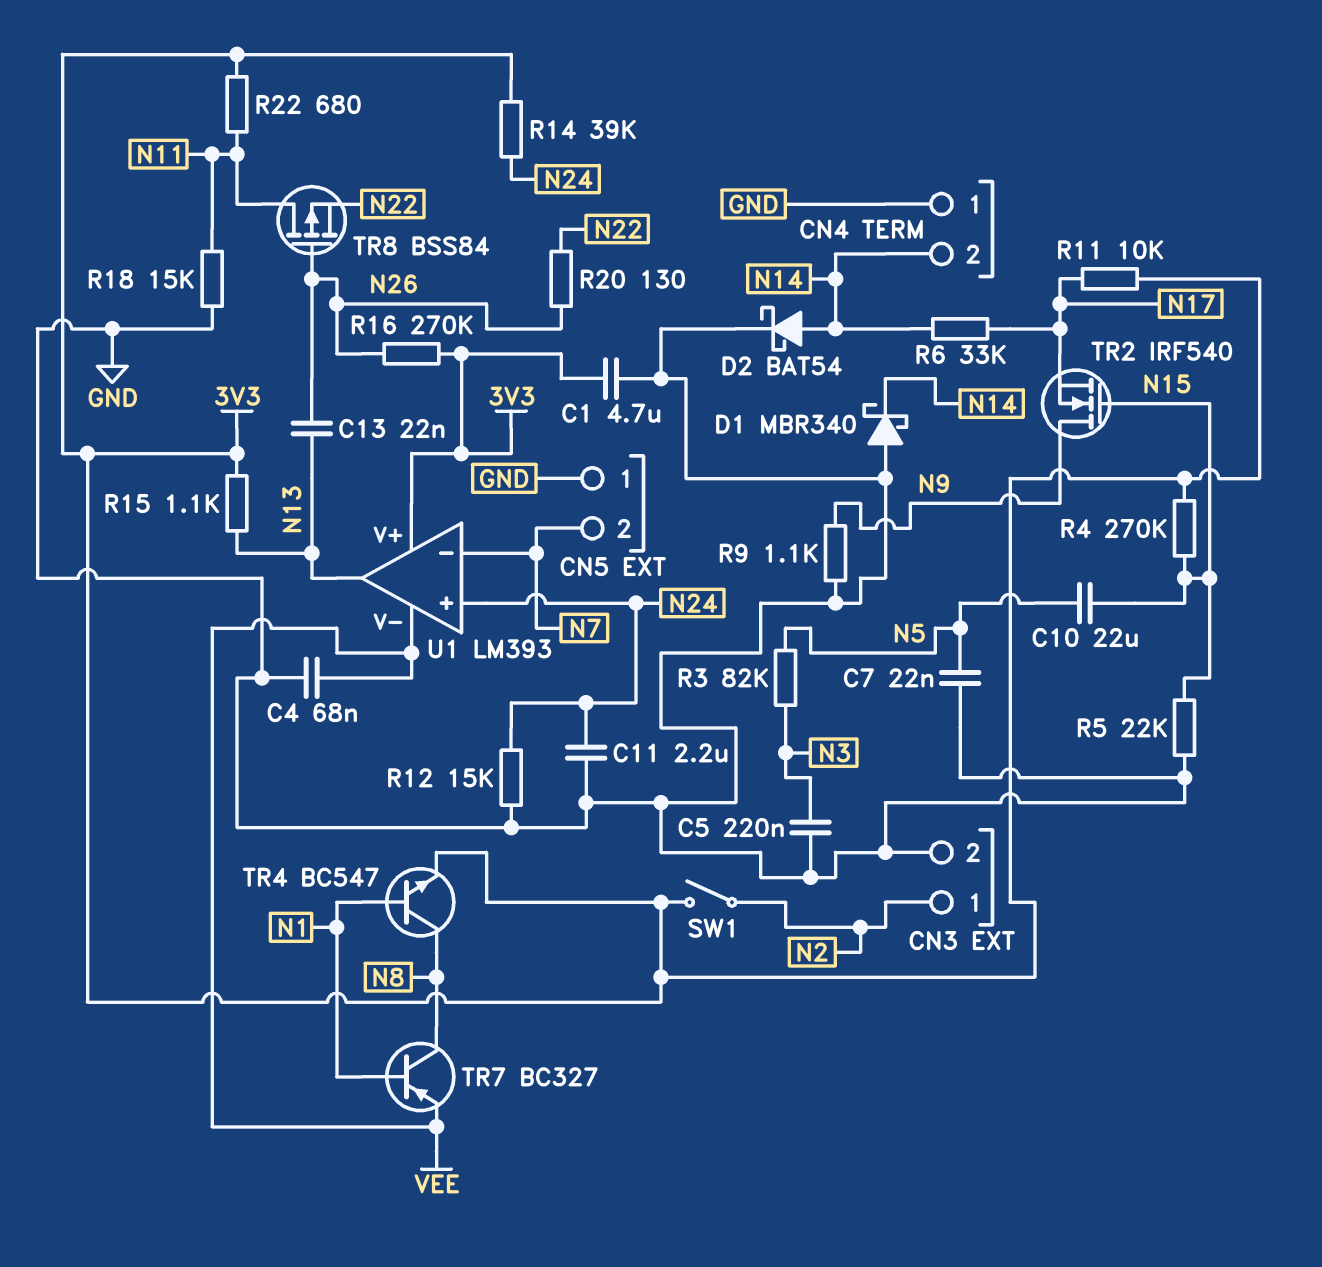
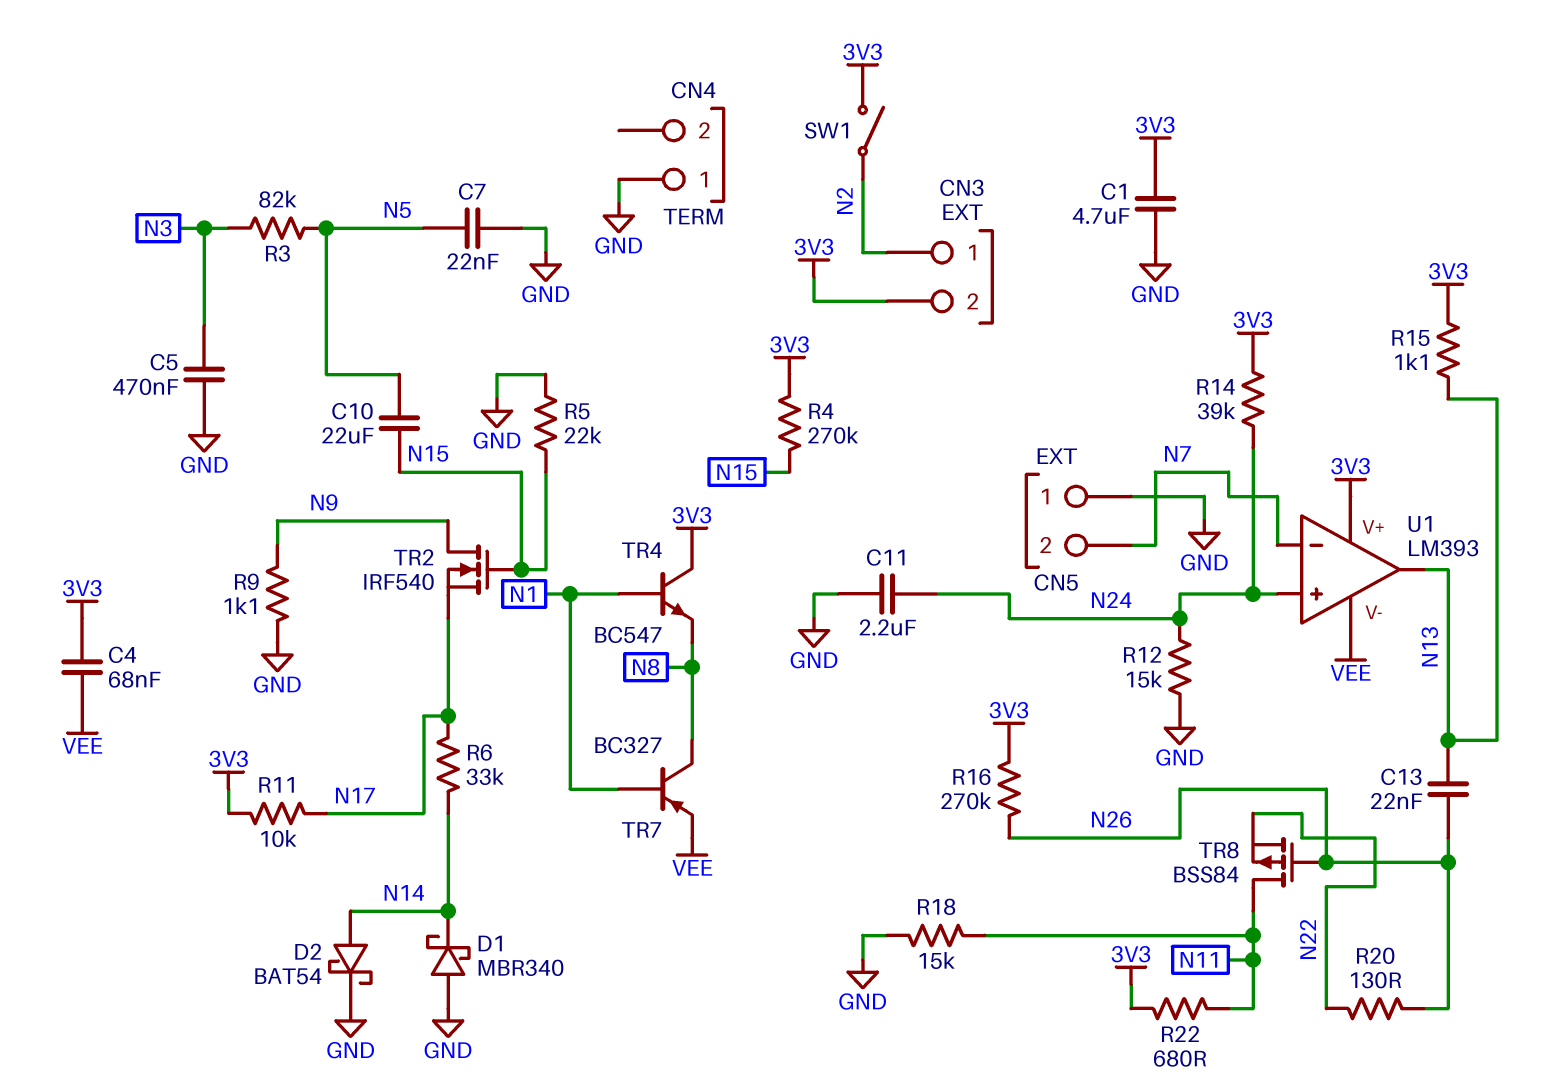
C4: 68nF (GND, VEE) -> 68nF (3V3, VEE)
C5: 220nF (GND, N3) -> 470nF (GND, N3)
CN3 pin 2: GND -> 3V3
CN4 pin 2: N14 -> none
TR4: NPN BC547 (B N1, C N8, E 3V3) -> NPN BC547 (B N1, C 3V3, E N8)

